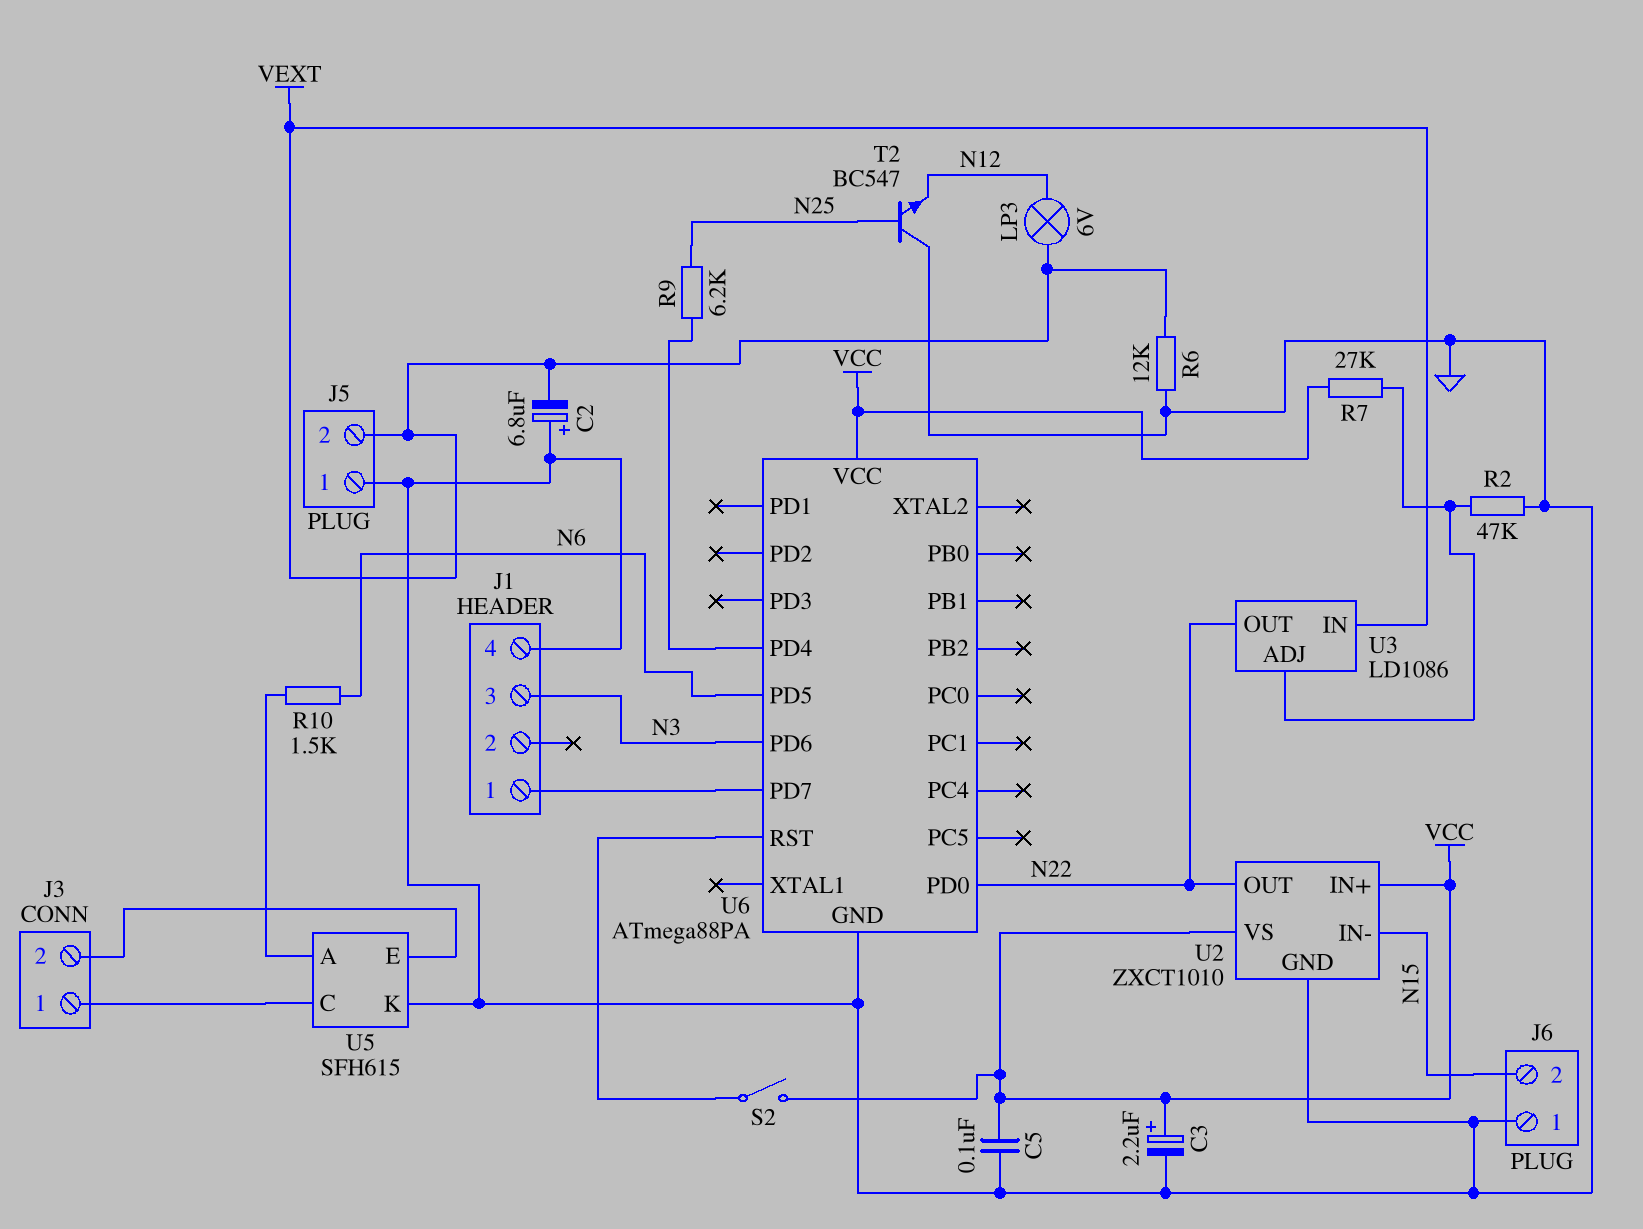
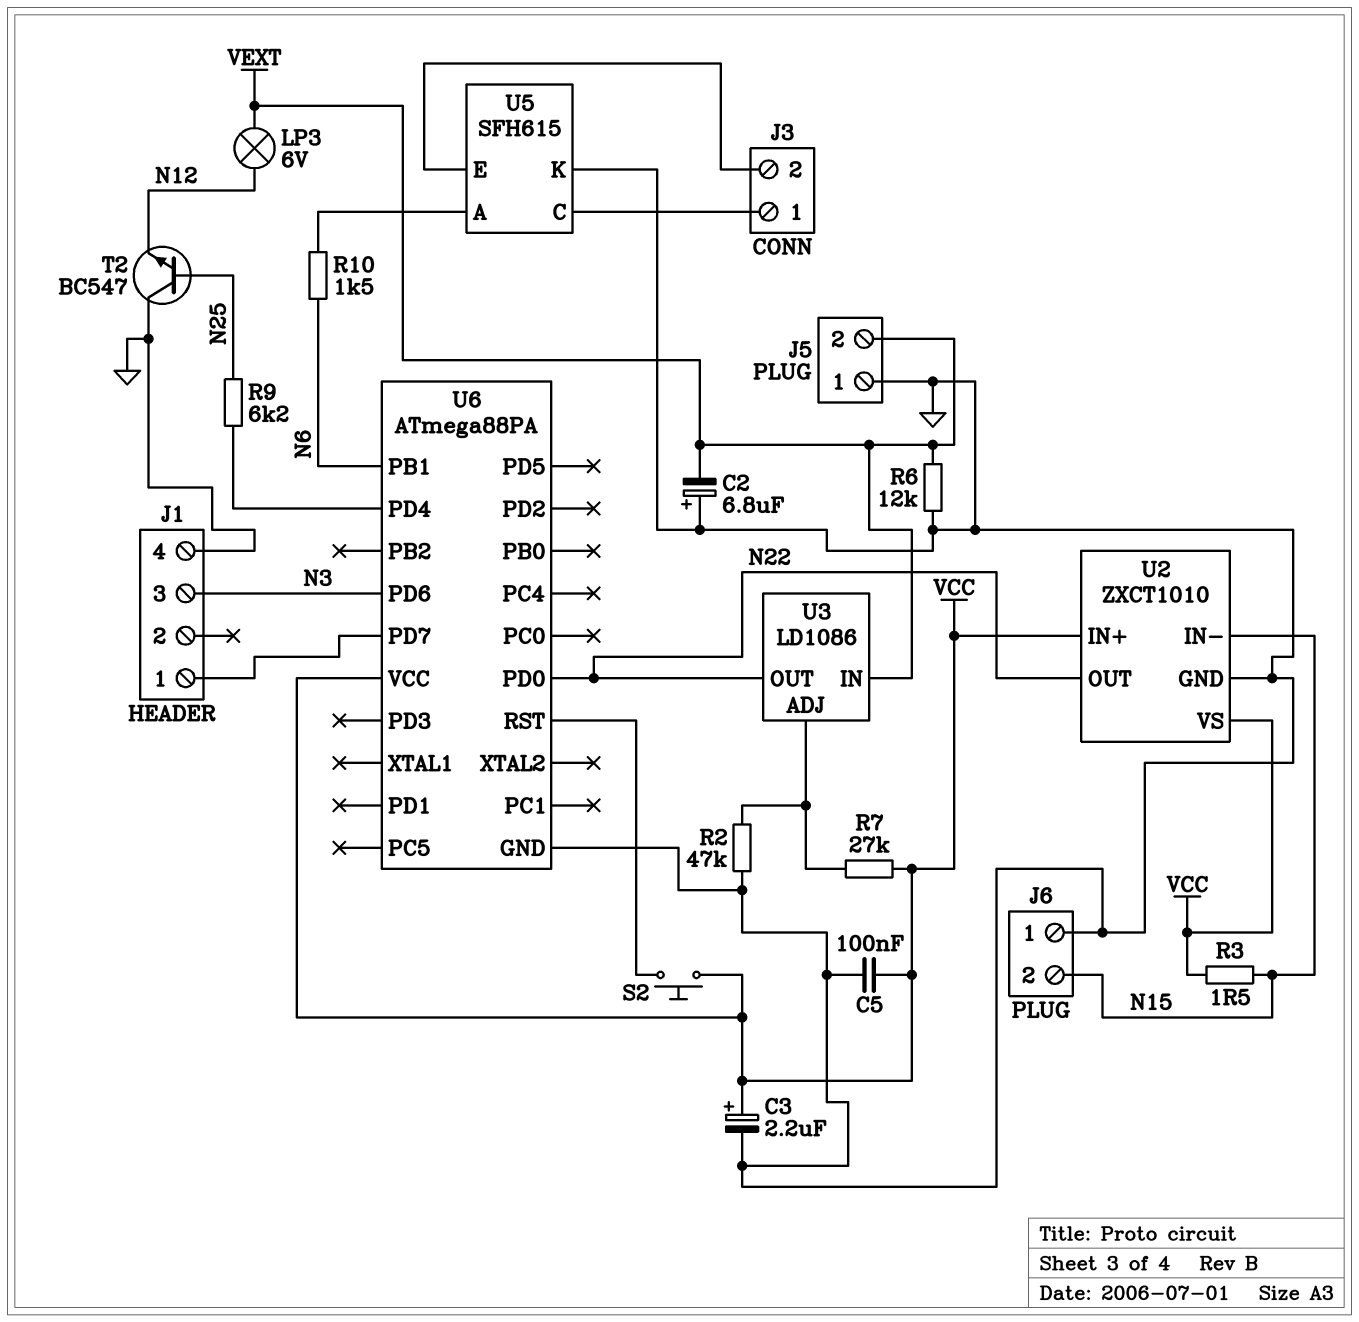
R3: none -> 1.5 (N15, VCC)
S2: switch (U6/RST, VCC) -> button (U6/RST, VCC)
U6 pin PB1: none -> N6
U6 pin PD5: N6 -> none

